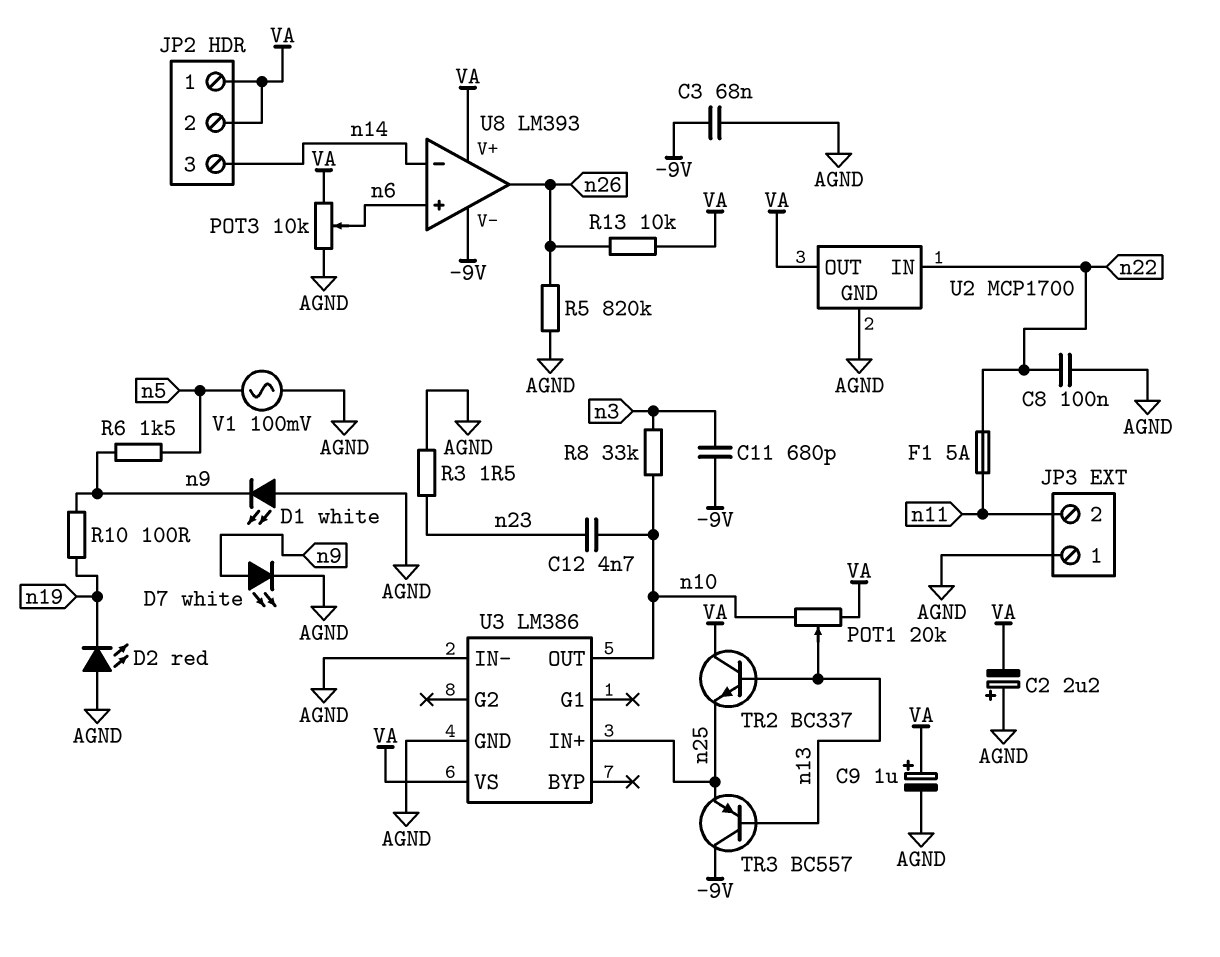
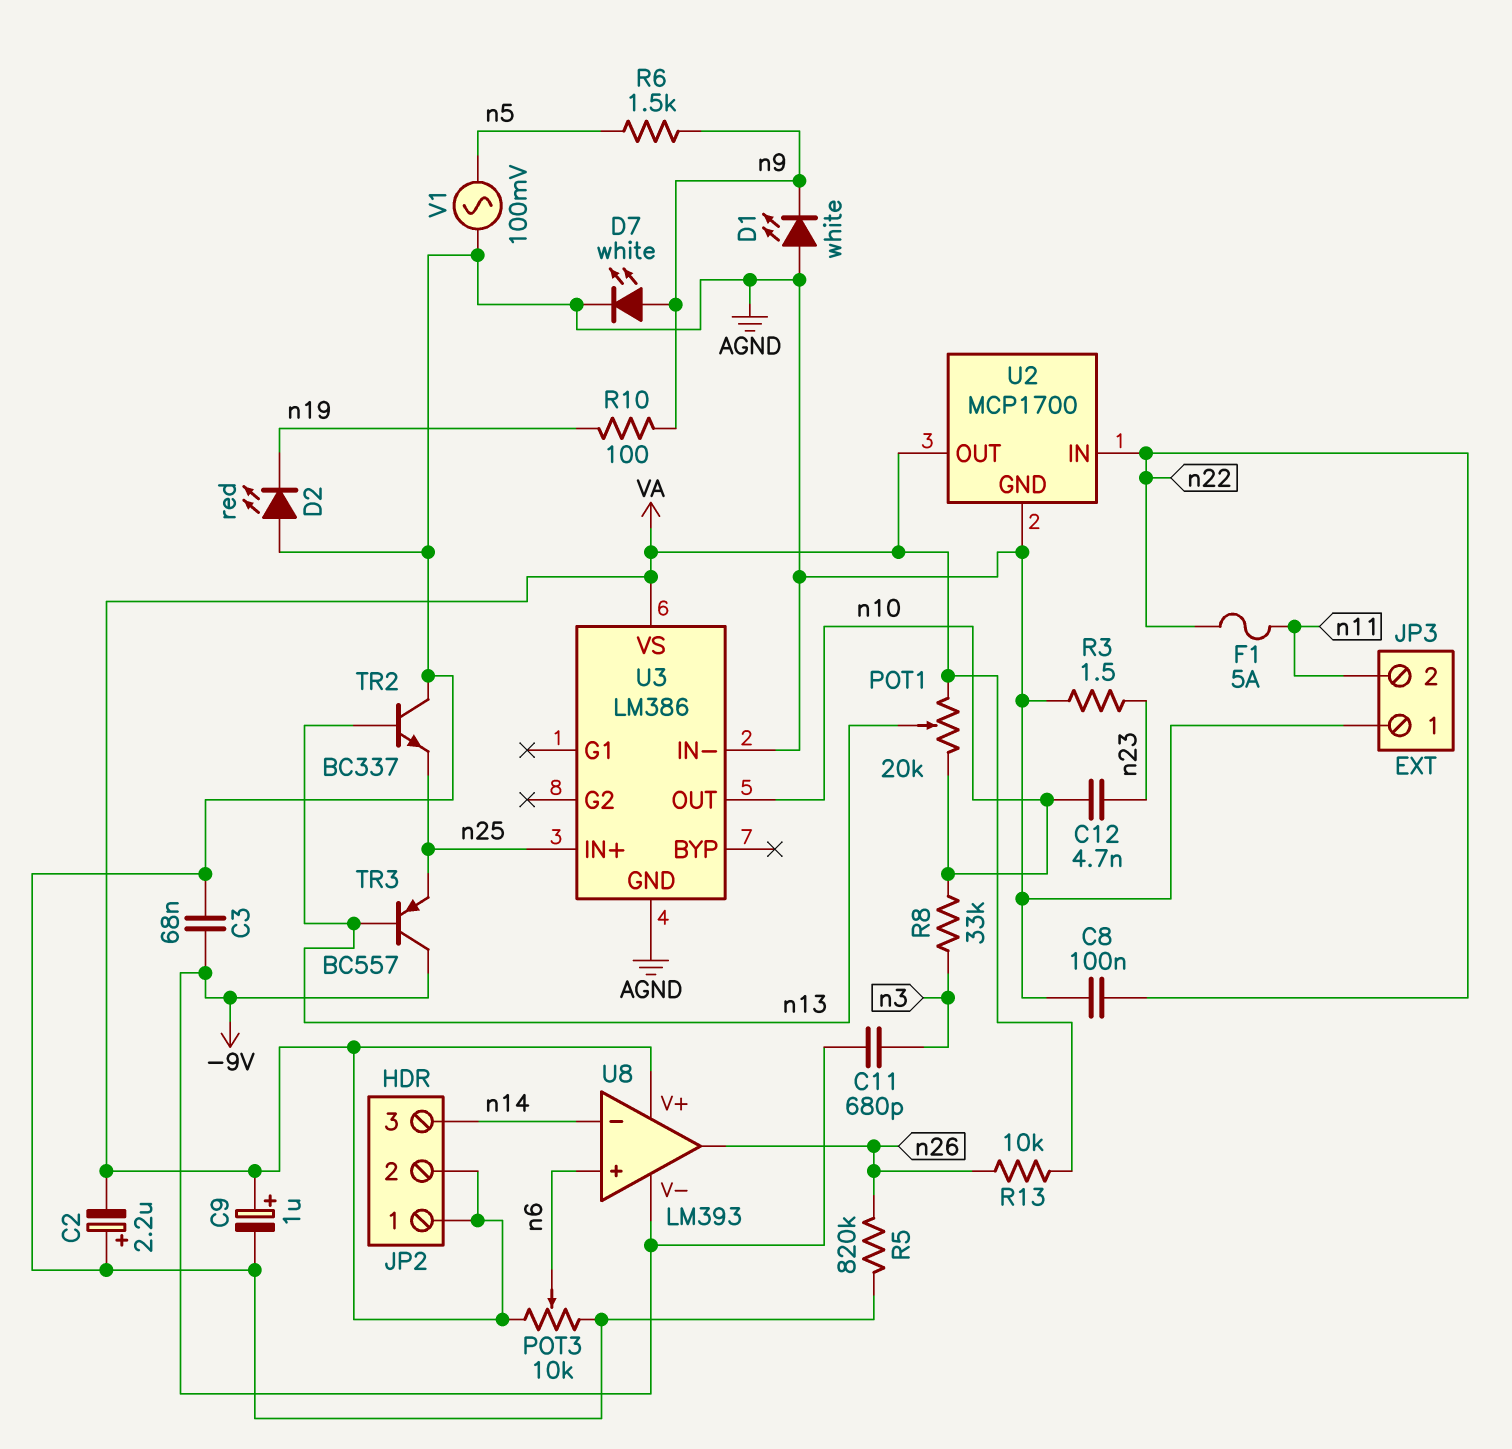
TR2: NPN BC337 (B n13, C VA, E n25) -> NPN BC337 (B n13, C AGND, E n25)

